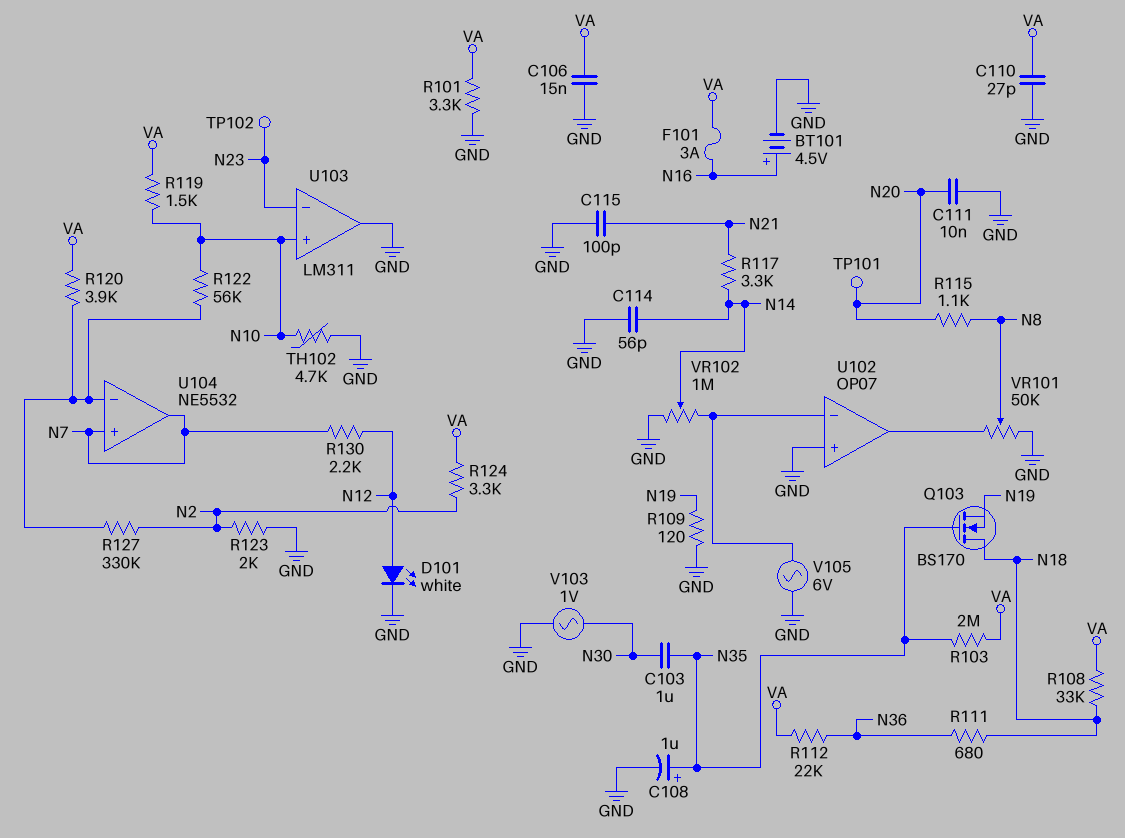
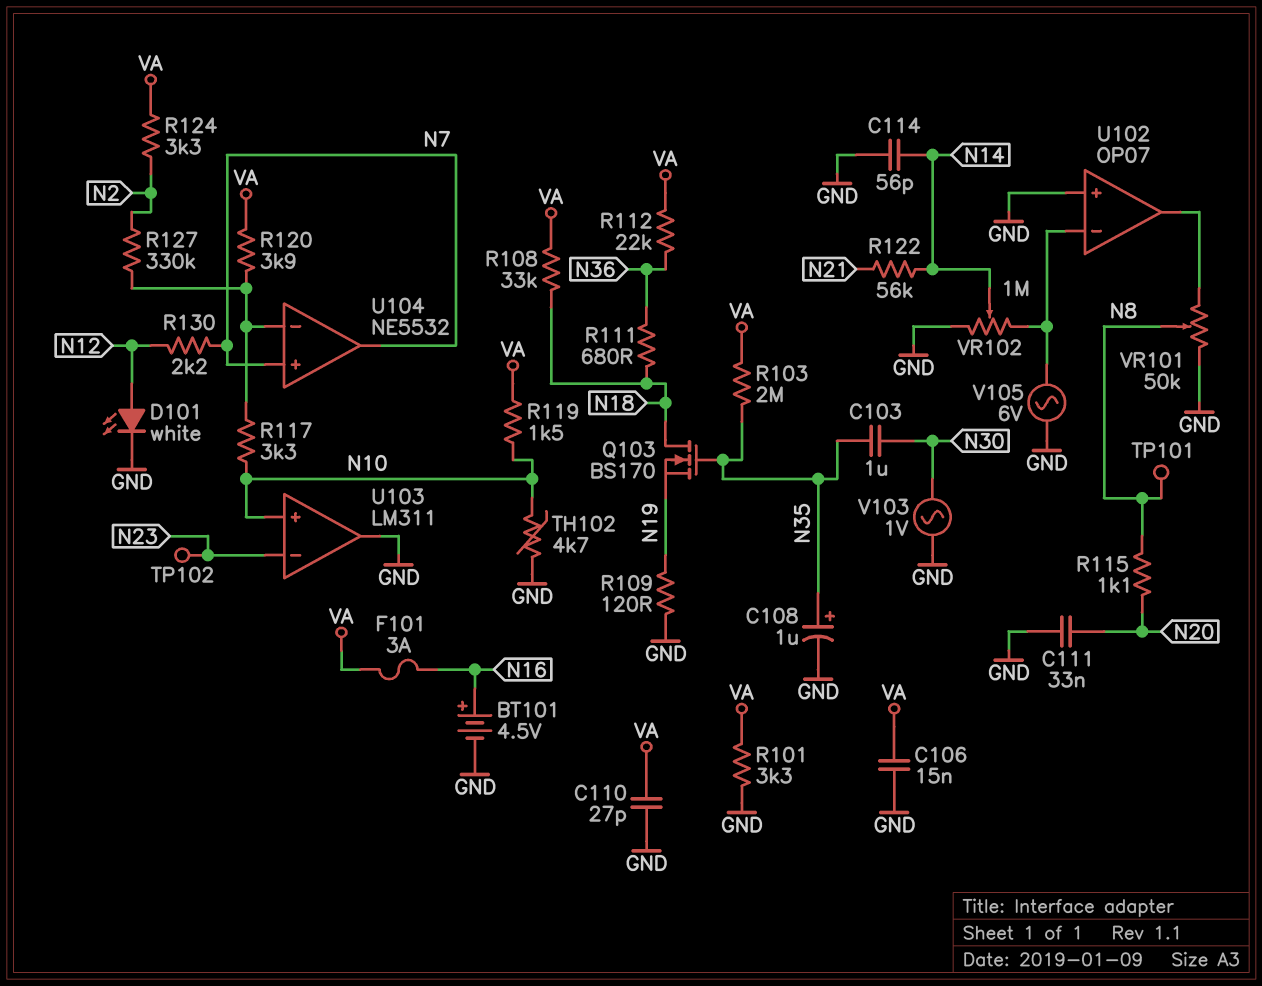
C111: 10nF (GND, N20) -> 33nF (GND, N20)
C115: 100pF (GND, N21) -> none
R117: 3.3k (N14, N21) -> 3.3k (N10, U104/in-)
R122: 56k (N10, U104/in-) -> 56k (N14, N21)
R123: 2k (GND, N2) -> none
TP101: test point (N20) -> test point (N8)

